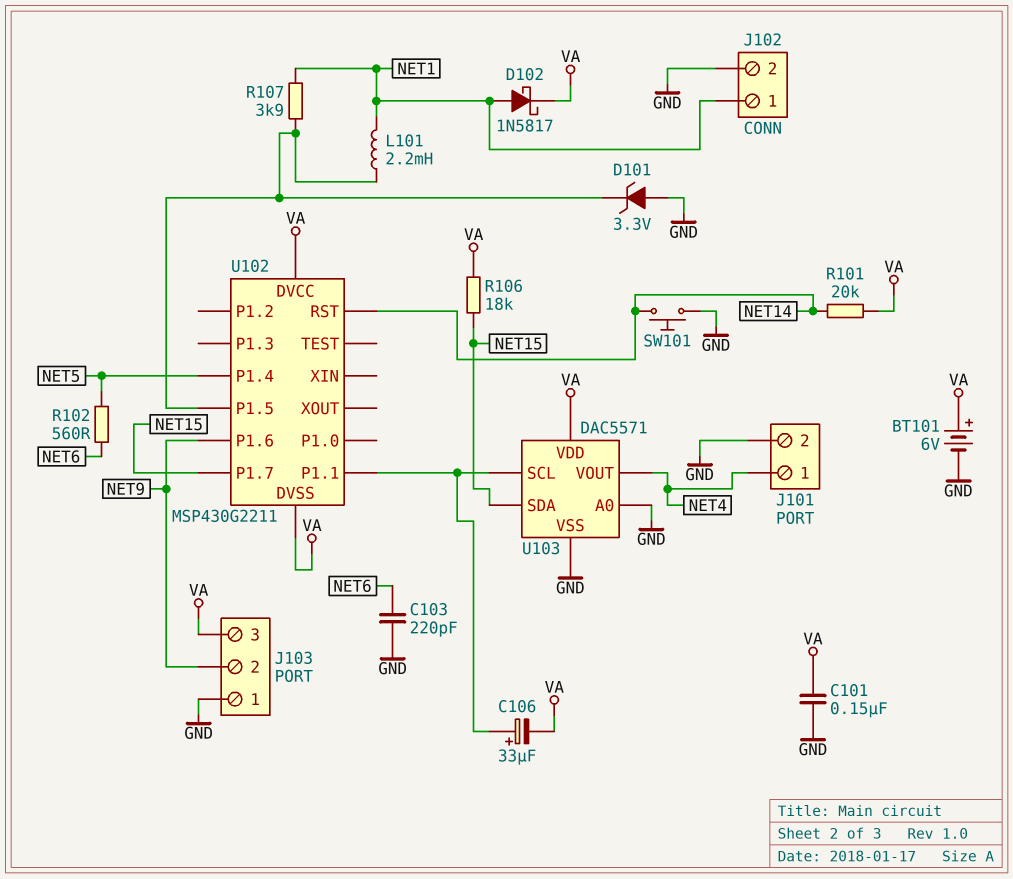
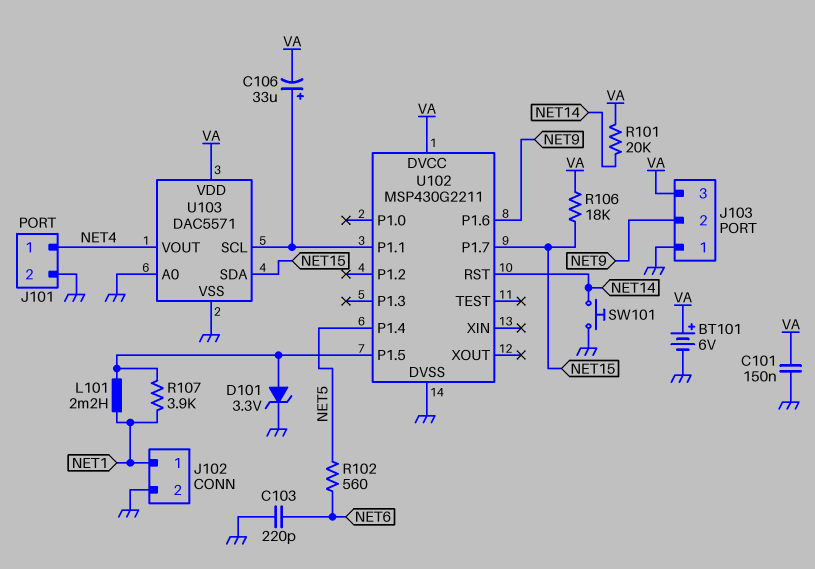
D101: zener 3.3V (A GND, K U102/P1.5) -> zener 3.3V (A U102/P1.5, K GND)
D102: schottky 1N5817 (A NET1, K VA) -> none
U102 pin DVSS: VA -> GND

